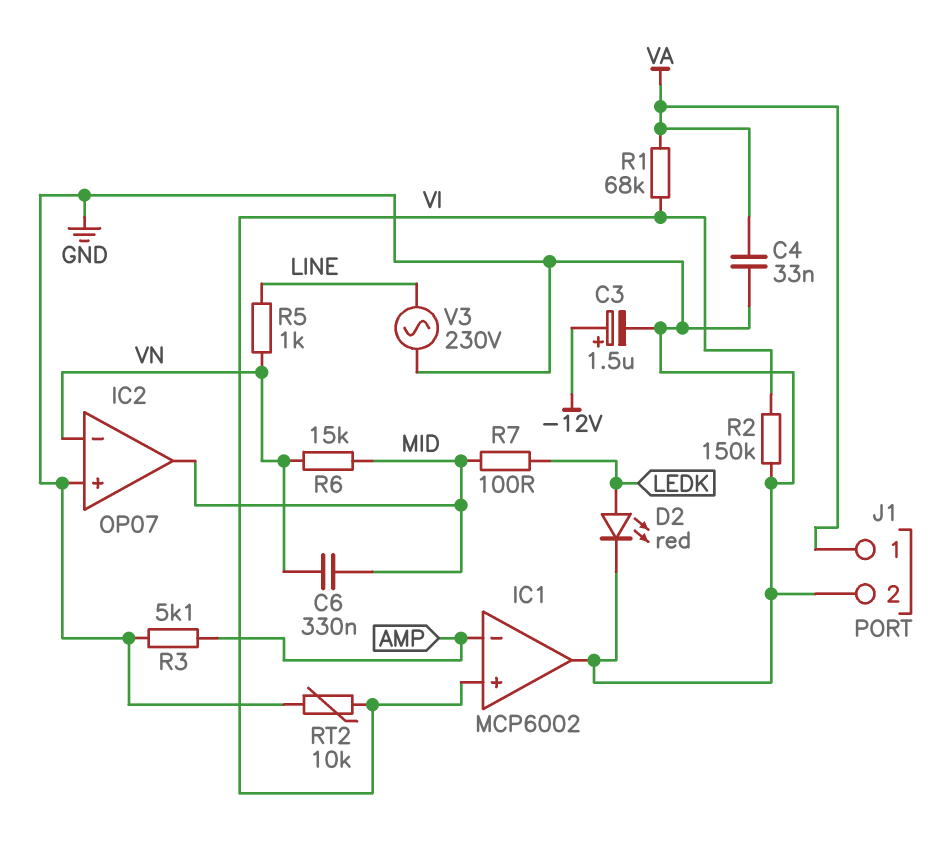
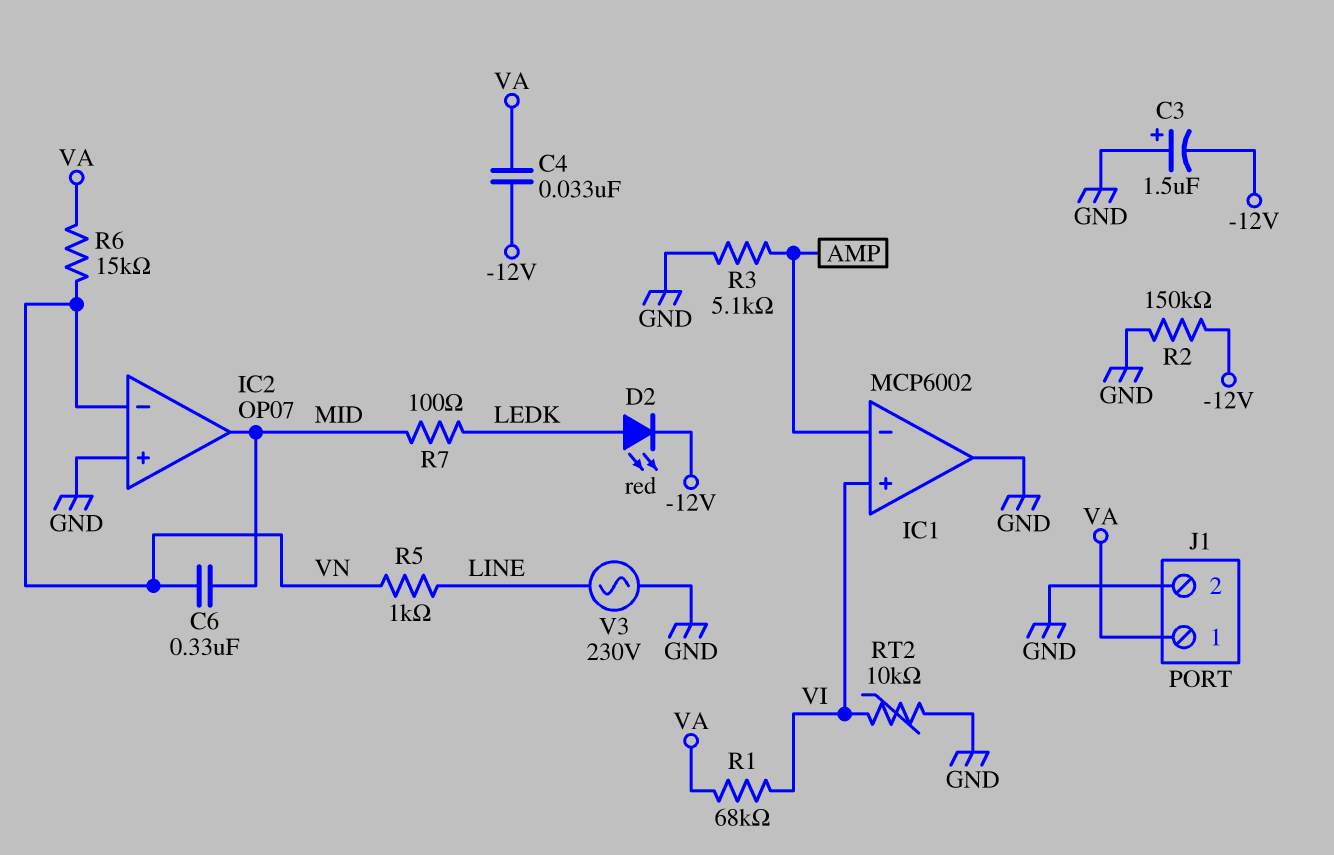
C3: 1.5uF (plus -12V, minus GND) -> 1.5uF (plus GND, minus -12V)
C4: 33nF (GND, VA) -> 33nF (-12V, VA)
D2: LED red (A LEDK, K GND) -> LED red (A LEDK, K -12V)
R2: 150k (GND, VI) -> 150k (-12V, GND)
R6: 15k (MID, VN) -> 15k (VA, VN)

